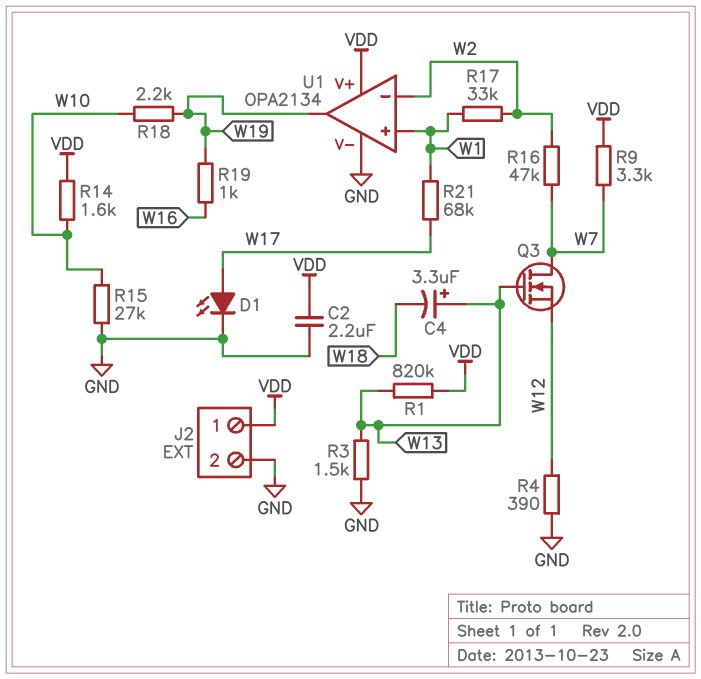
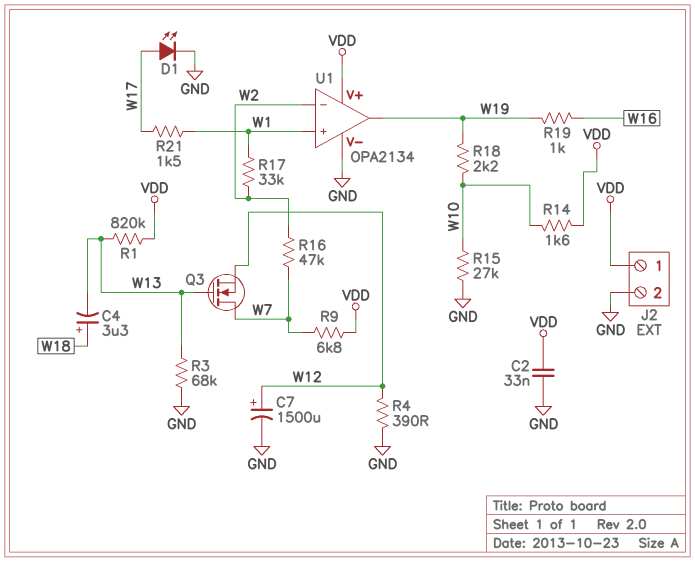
C2: 2.2uF (GND, VDD) -> 33nF (GND, VDD)
C4: 3.3uF (plus W13, minus W18) -> 3.3uF (plus W18, minus W13)
C7: none -> 1500uF (plus W12, minus GND)
R3: 1.5k (GND, W13) -> 68k (GND, W13)
R9: 3.3k (VDD, W7) -> 6.8k (VDD, W7)
R21: 68k (W1, W17) -> 1.5k (W1, W17)

